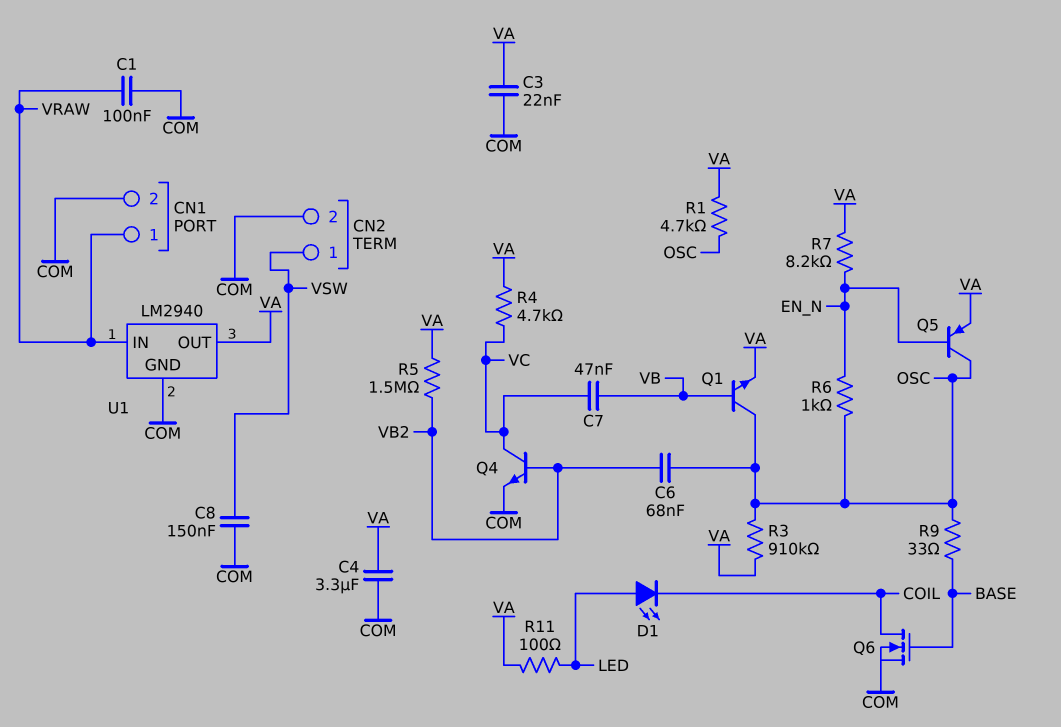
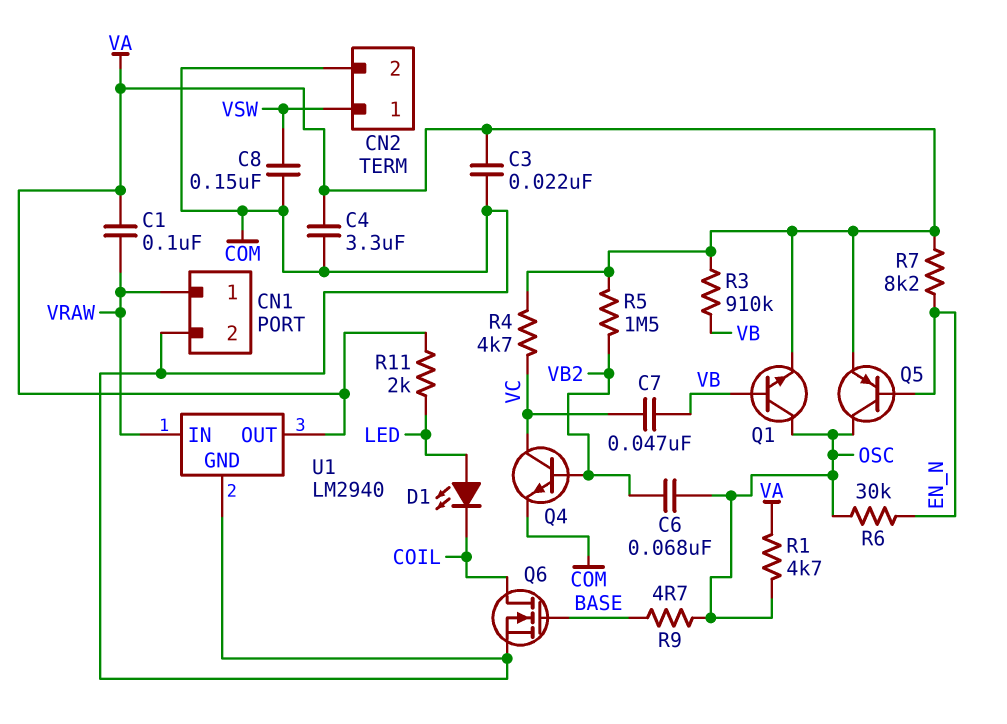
C1: 100nF (COM, VRAW) -> 100nF (VA, VRAW)
R3: 910k (OSC, VA) -> 910k (VA, VB)
R6: 1k (EN_N, OSC) -> 30k (EN_N, OSC)
R9: 33 (BASE, OSC) -> 4.7 (BASE, OSC)
R11: 100 (LED, VA) -> 2k (LED, VA)

